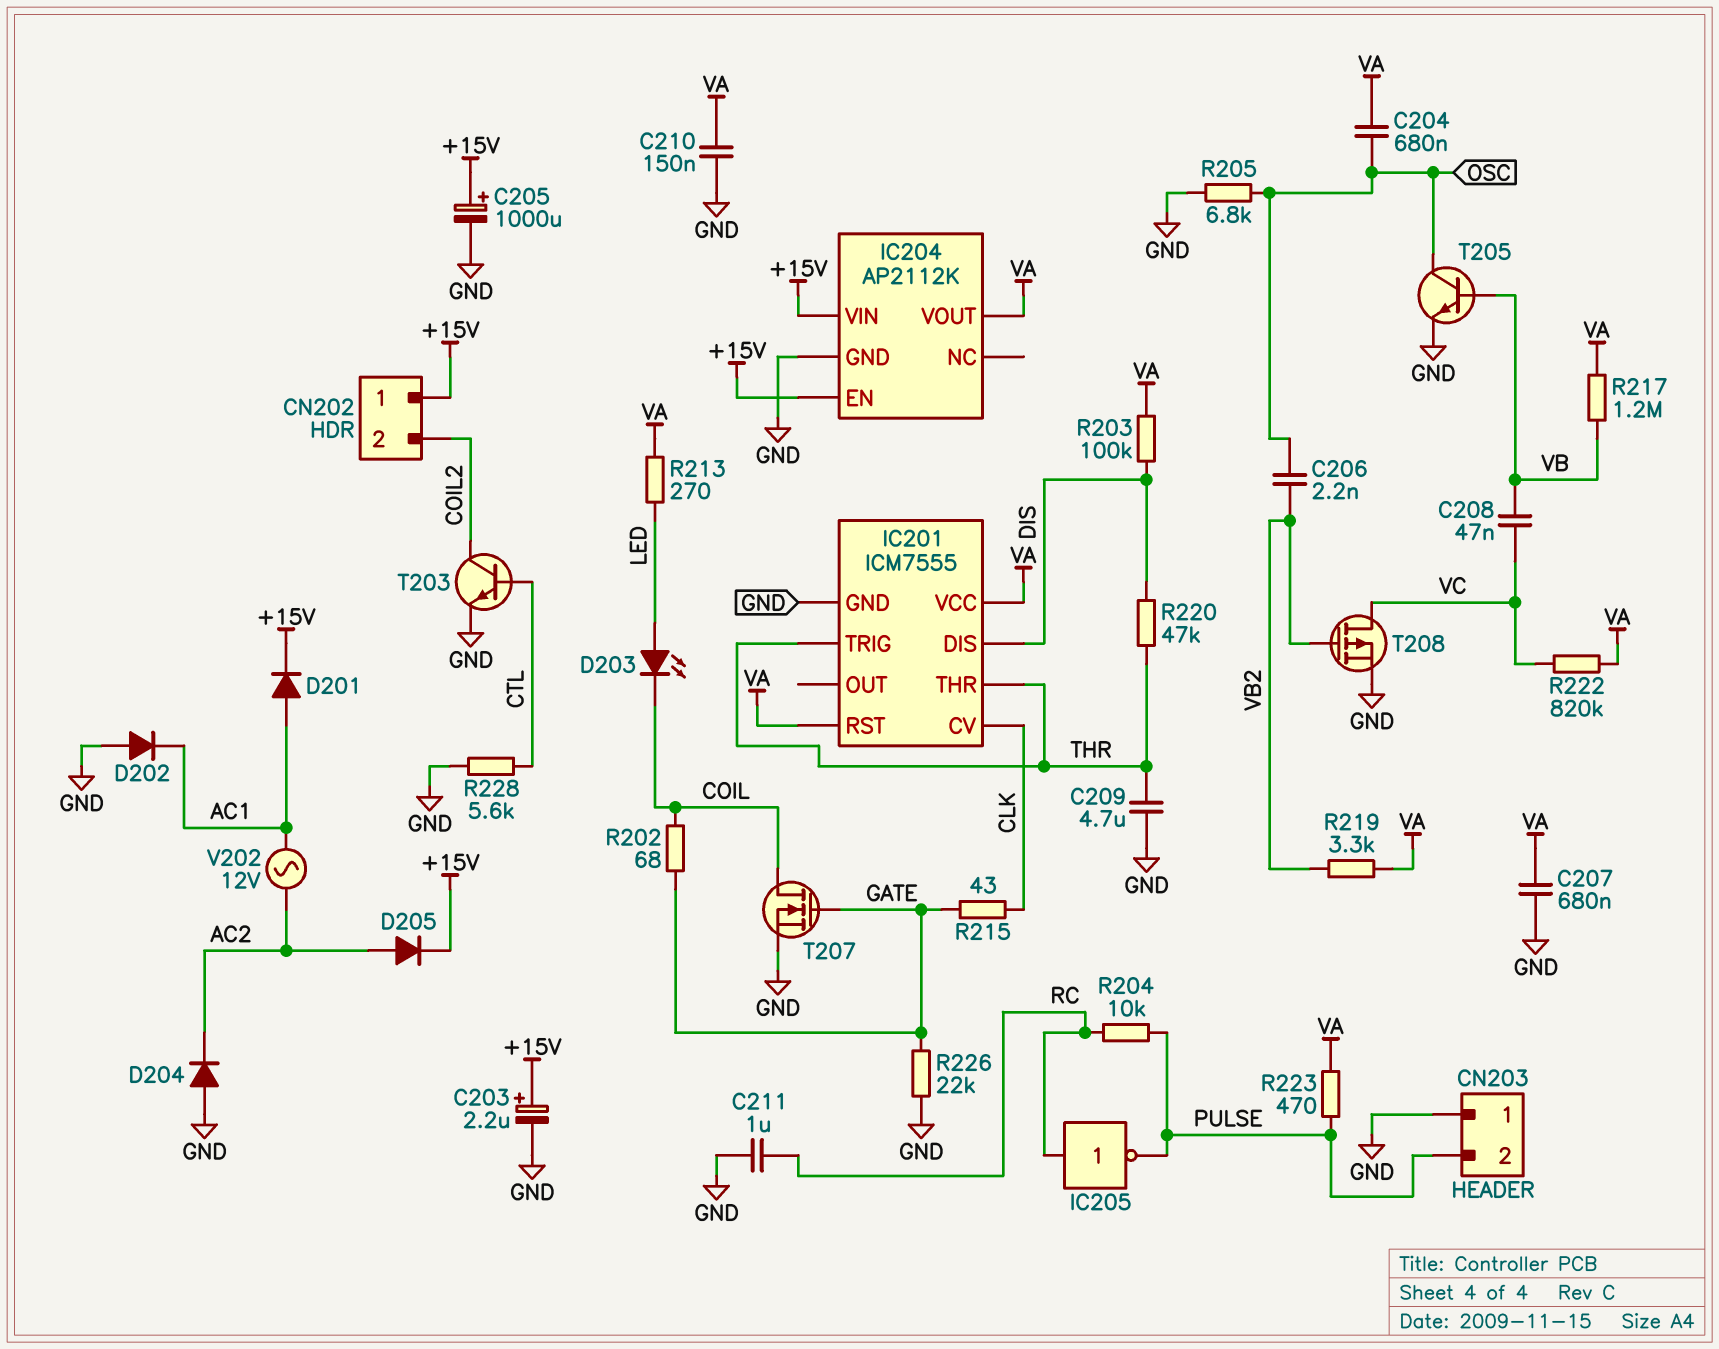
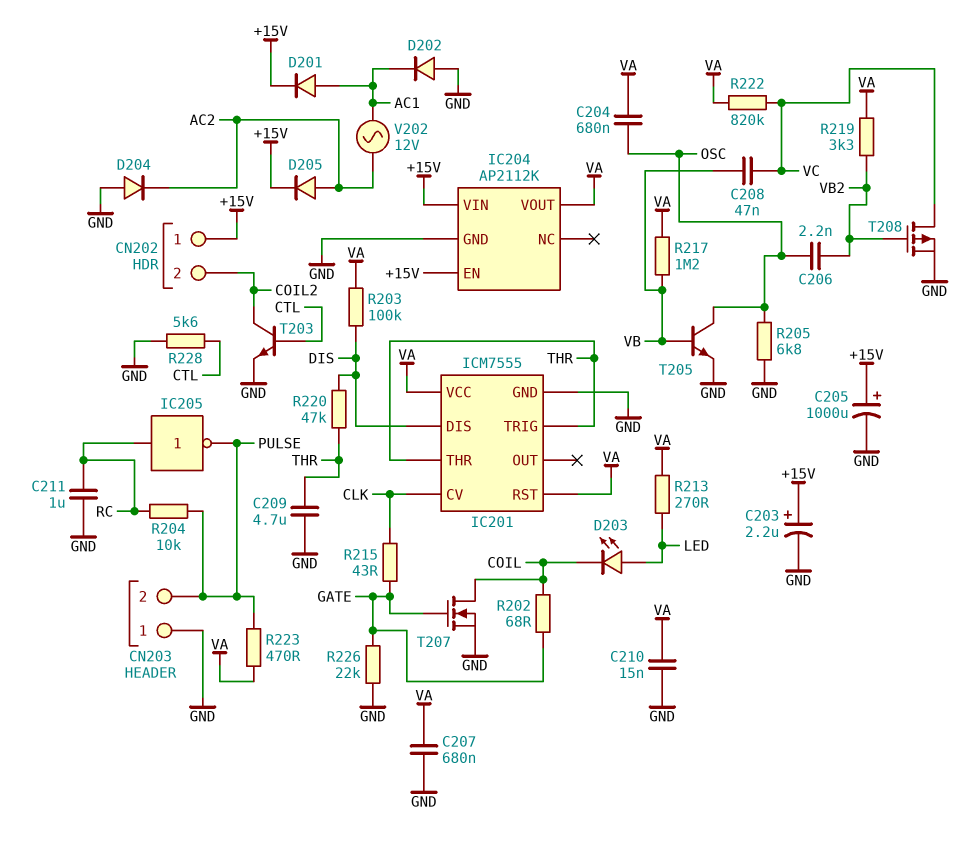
C210: 150nF (GND, VA) -> 15nF (GND, VA)

